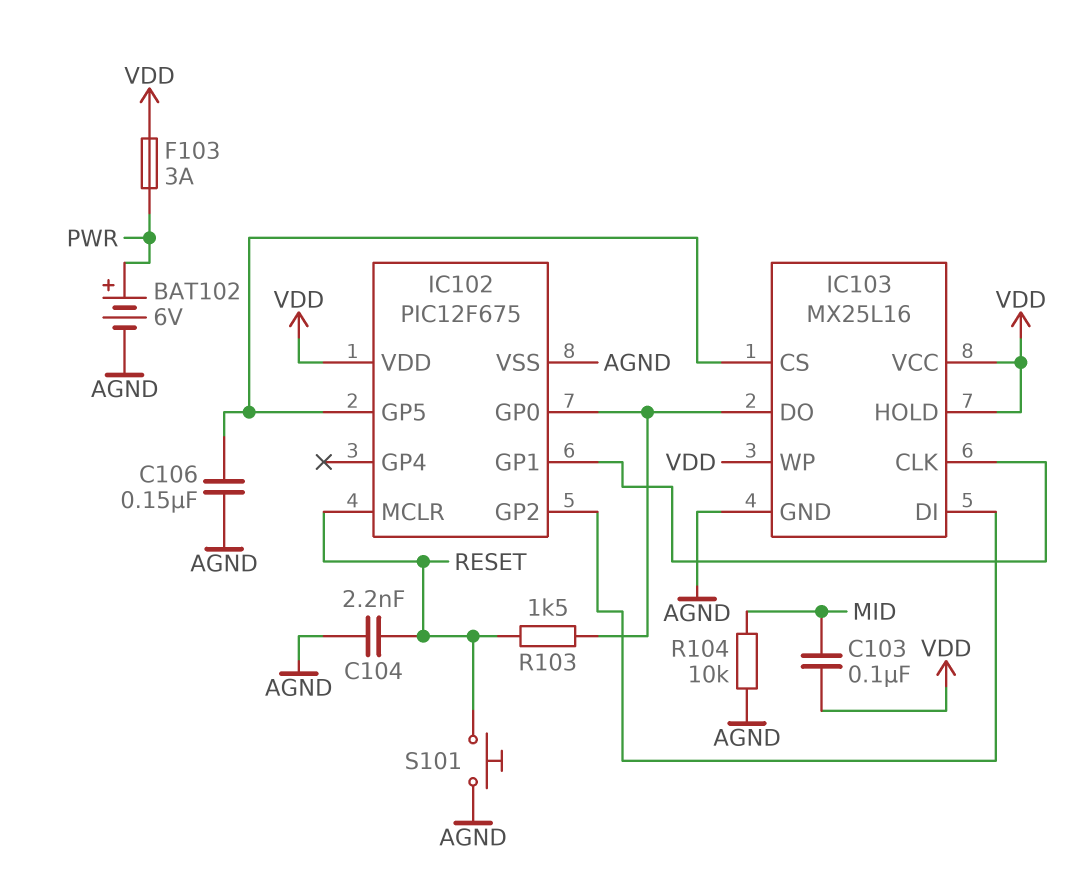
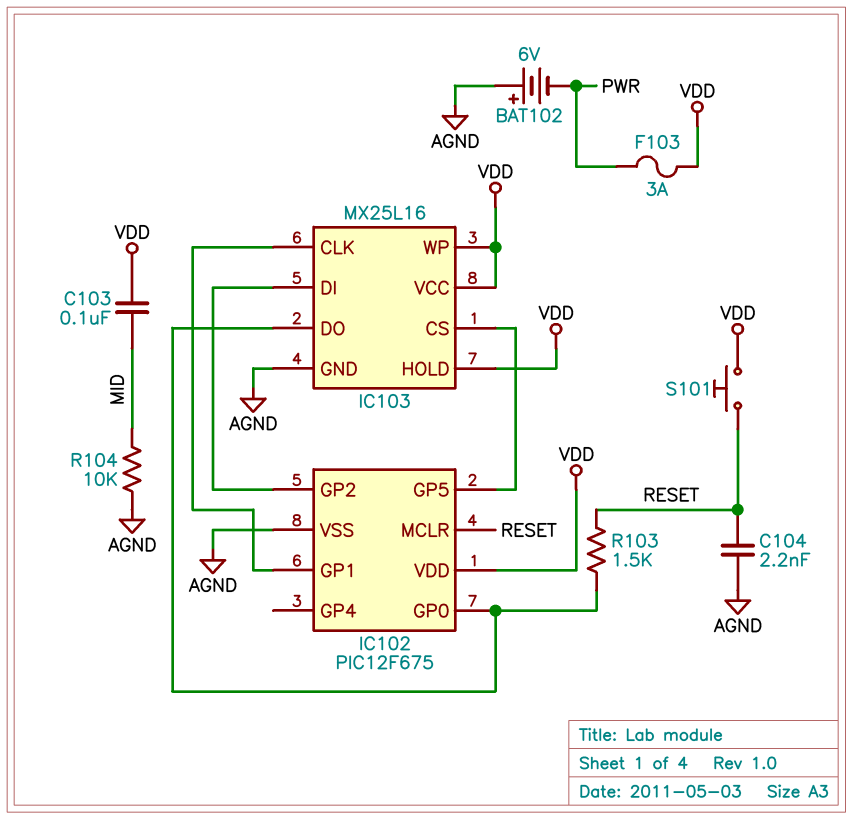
BAT102: 6V (plus PWR, minus AGND) -> 6V (plus AGND, minus PWR)
C106: 150nF (AGND, IC102/GP5) -> none
S101: button (AGND, RESET) -> button (RESET, VDD)

